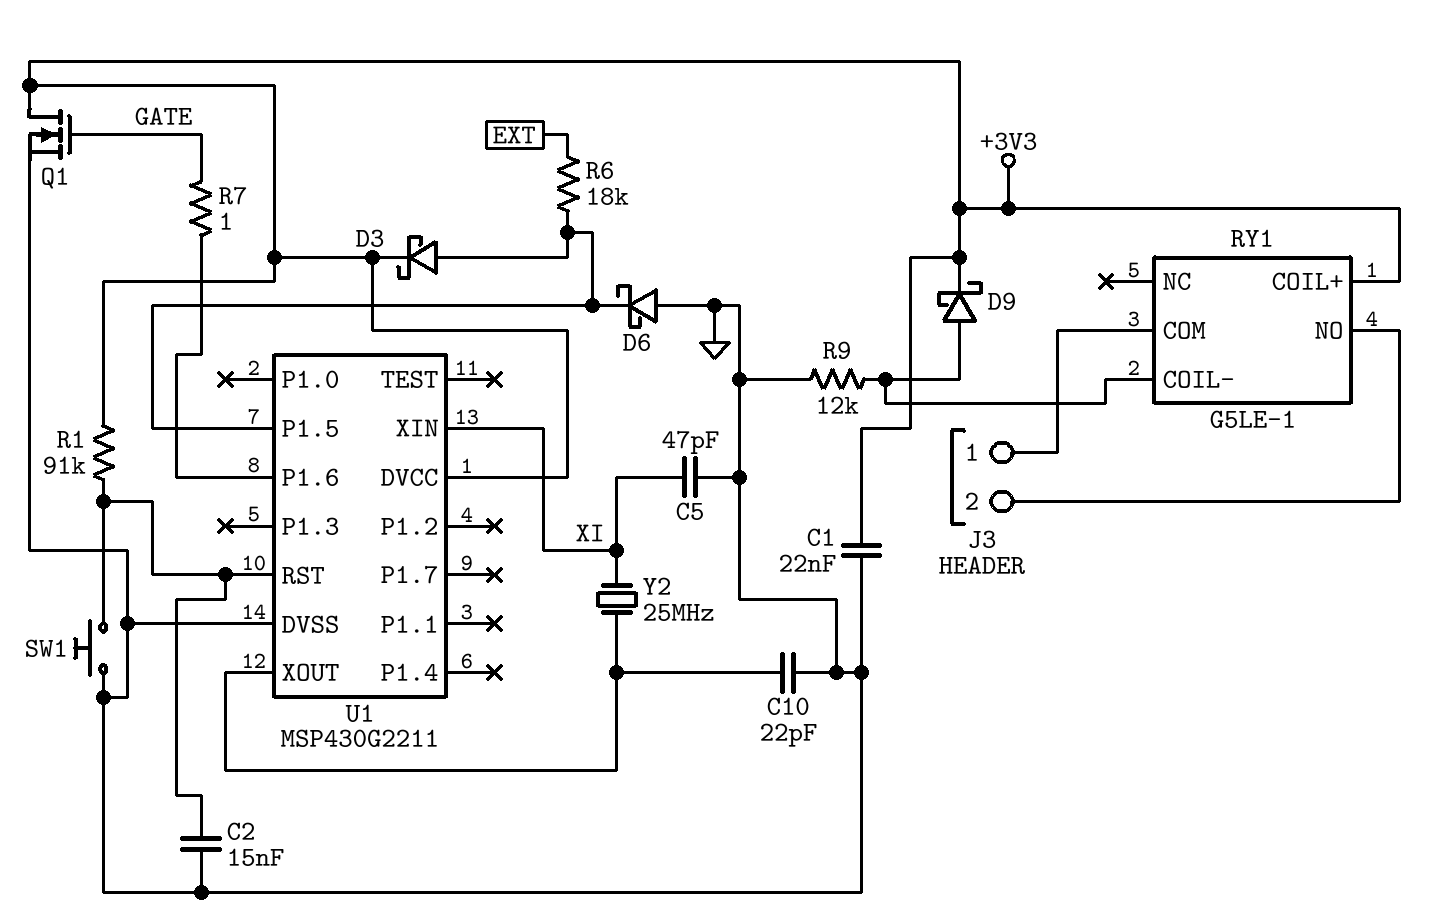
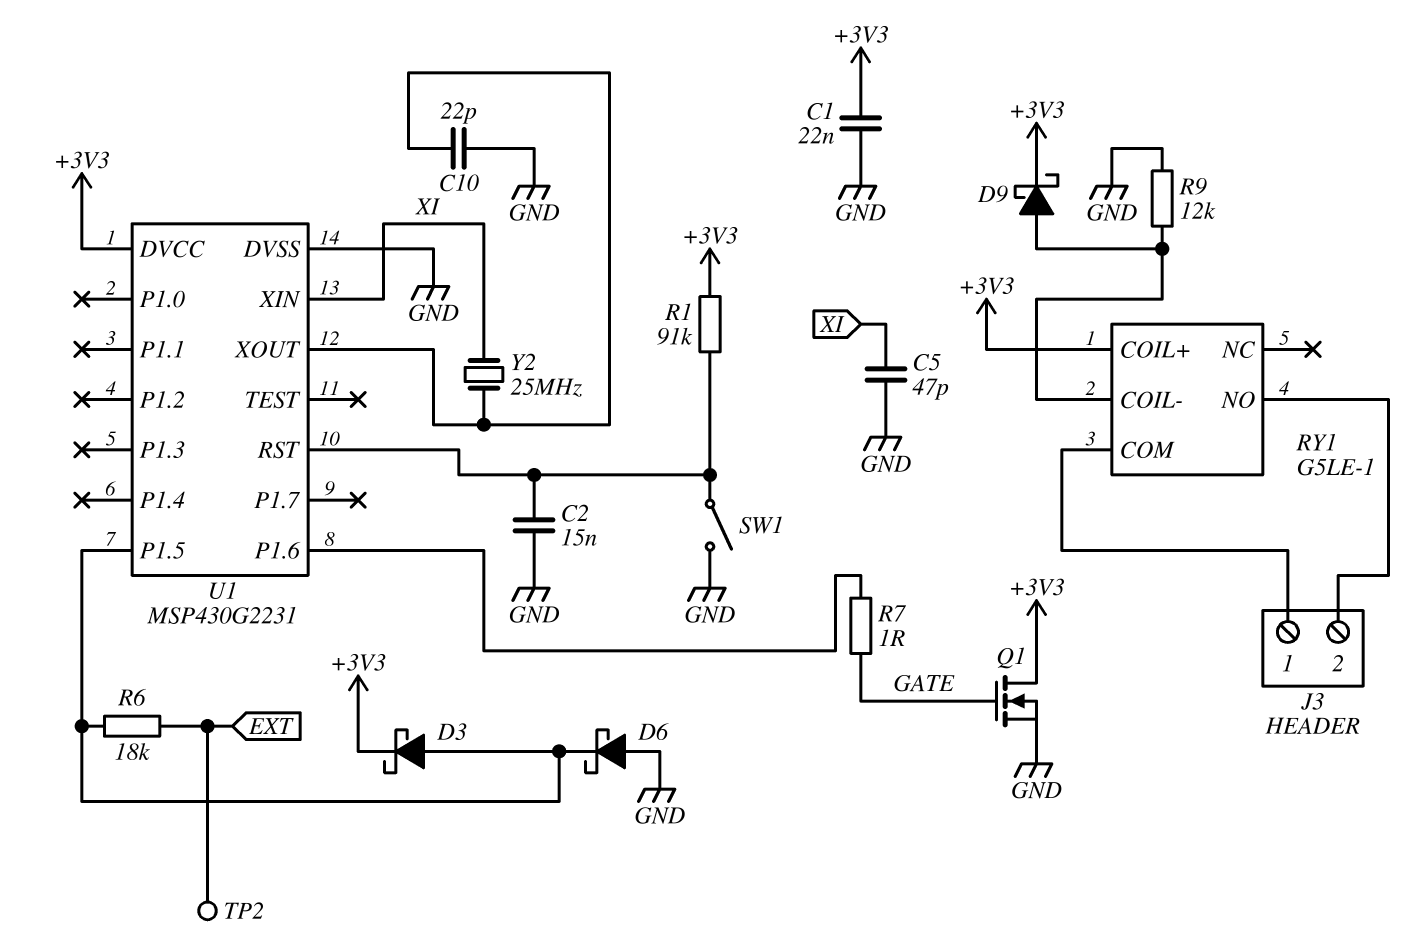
SW1: button (GND, U1/RST) -> switch (GND, U1/RST)
TP2: none -> test point (EXT)
U1: MSP430G2211 -> MSP430G2231

